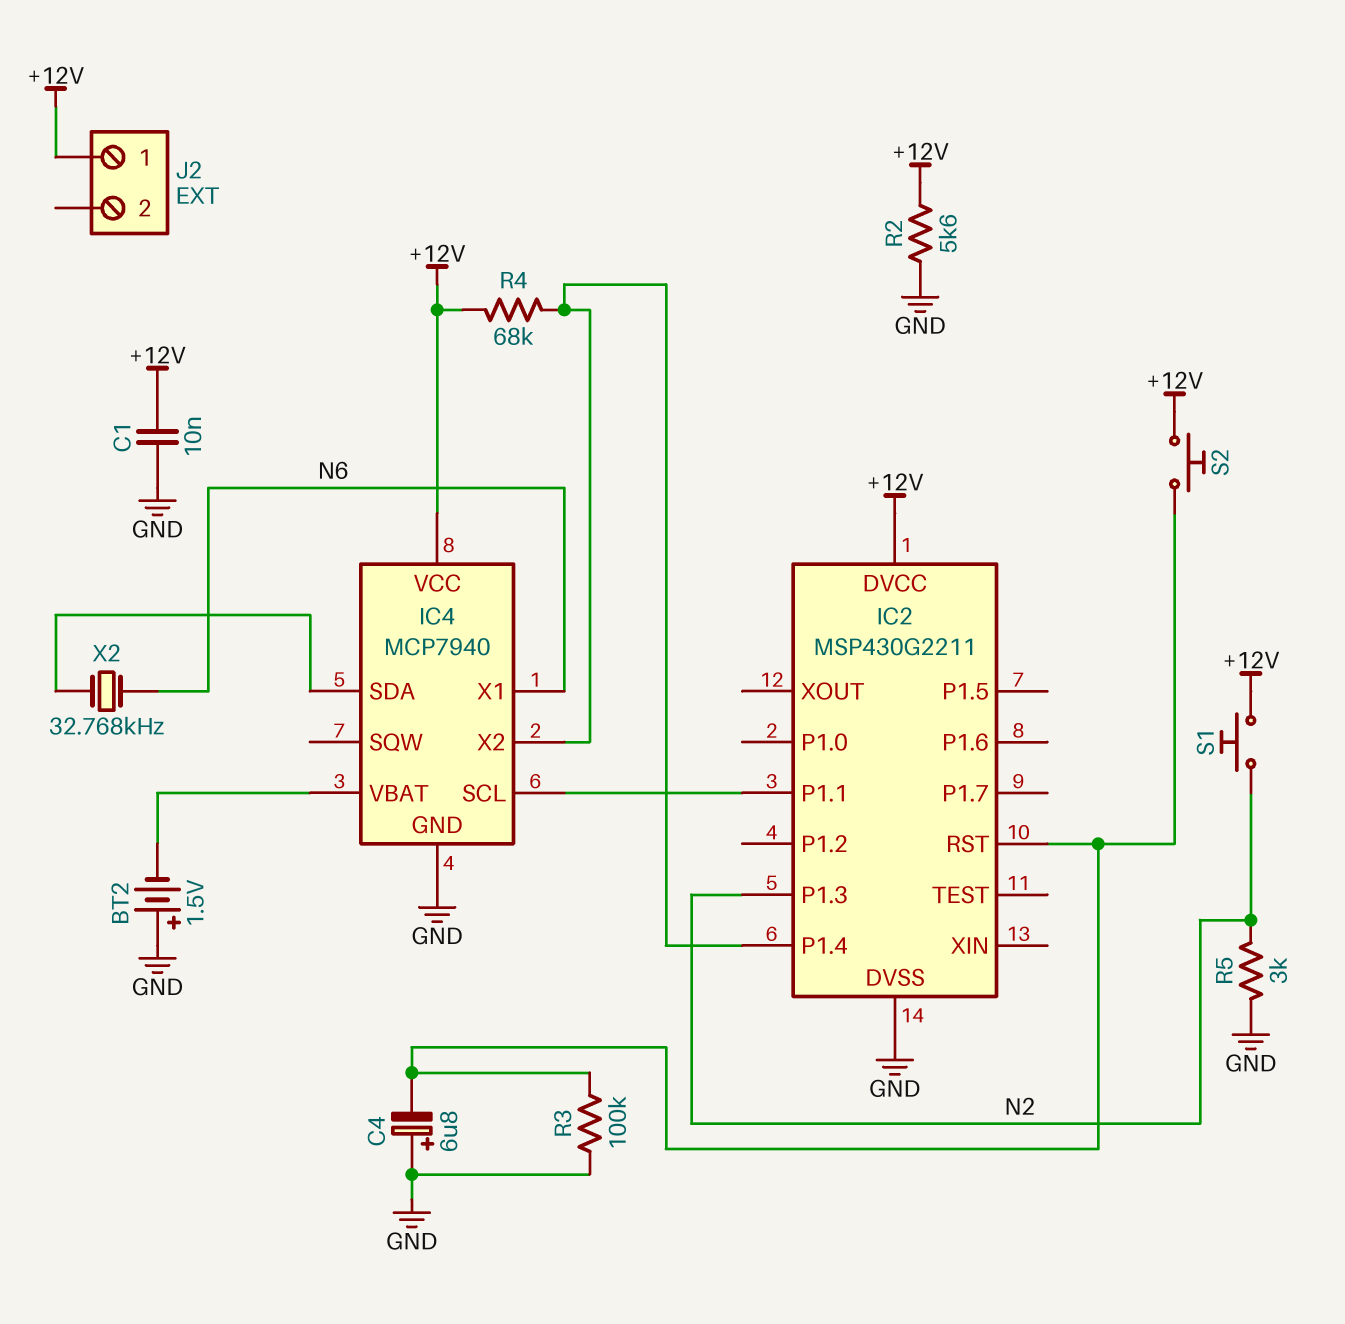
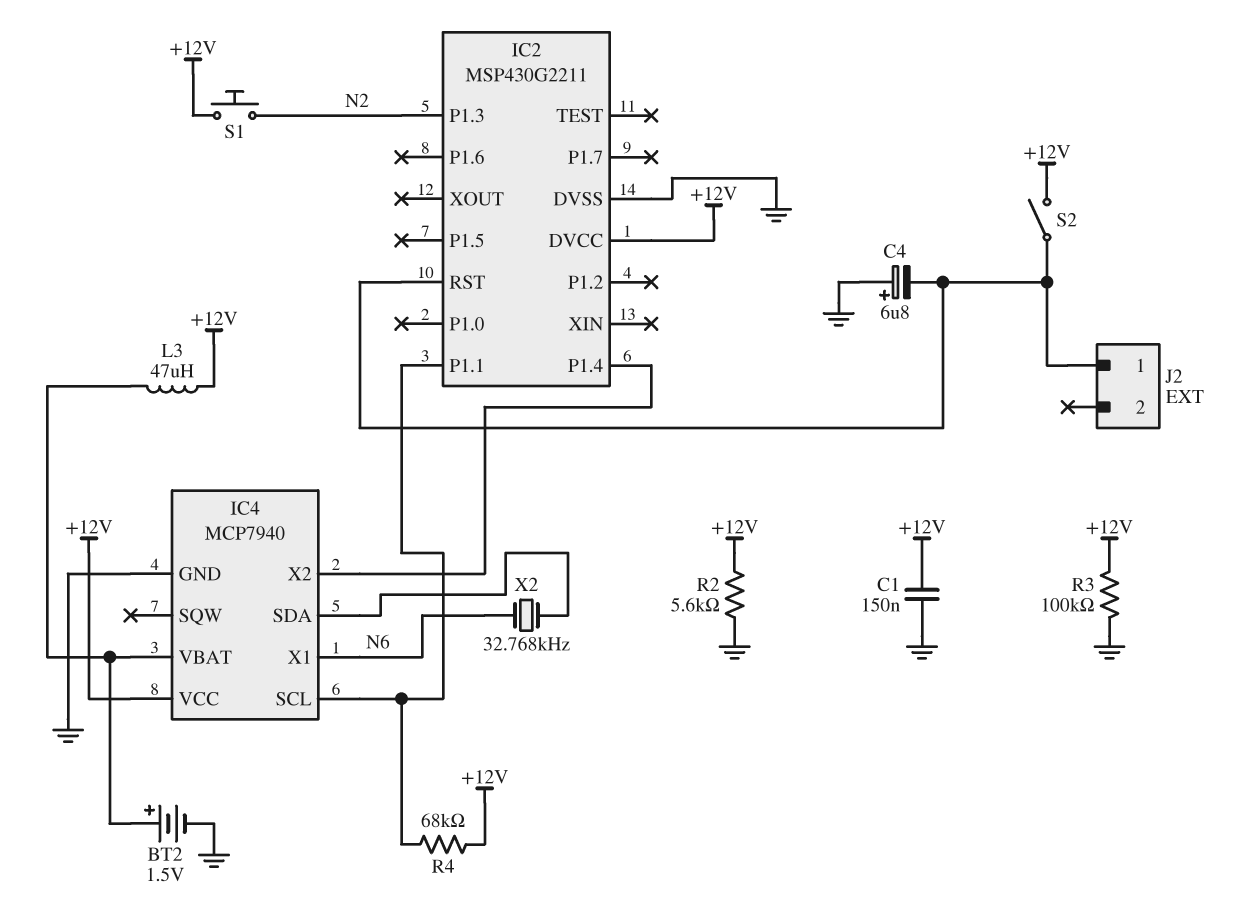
BT2: 1.5V (plus GND, minus IC4/VBAT) -> 1.5V (plus IC4/VBAT, minus GND)
C1: 10nF (+12V, GND) -> 150nF (+12V, GND)
J2 pin 1: +12V -> IC2/RST
L3: none -> 47uH (+12V, IC4/VBAT)
R3: 100k (GND, IC2/RST) -> 100k (+12V, GND)
R4: 68k (+12V, IC2/P1.4) -> 68k (+12V, IC2/P1.1)
R5: 3k (GND, N2) -> none
S2: button (+12V, IC2/RST) -> switch (+12V, IC2/RST)

